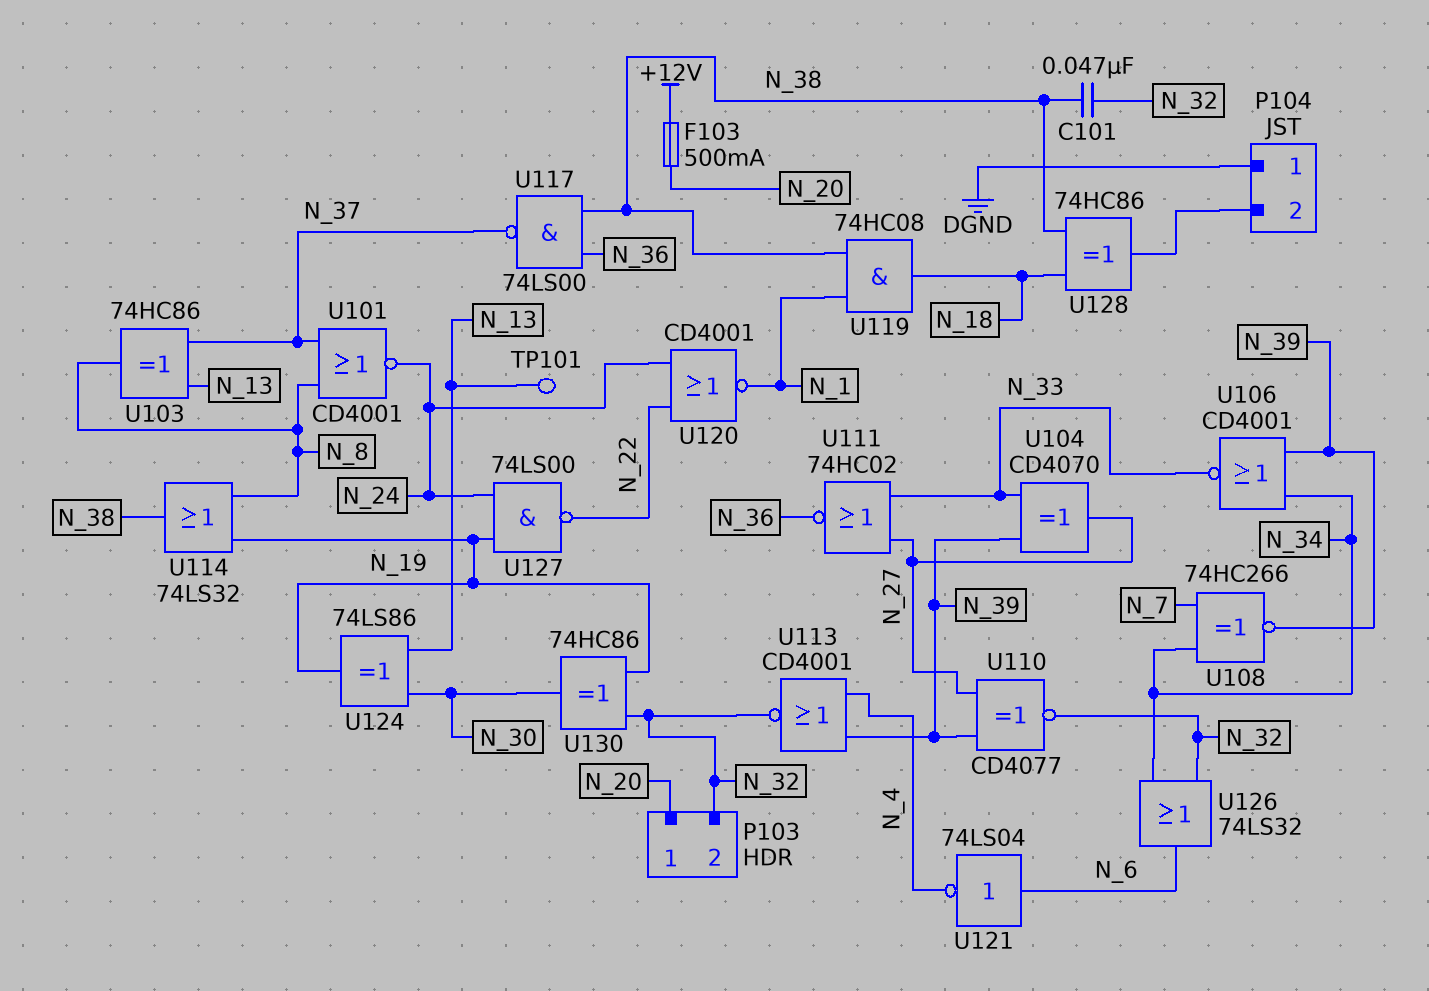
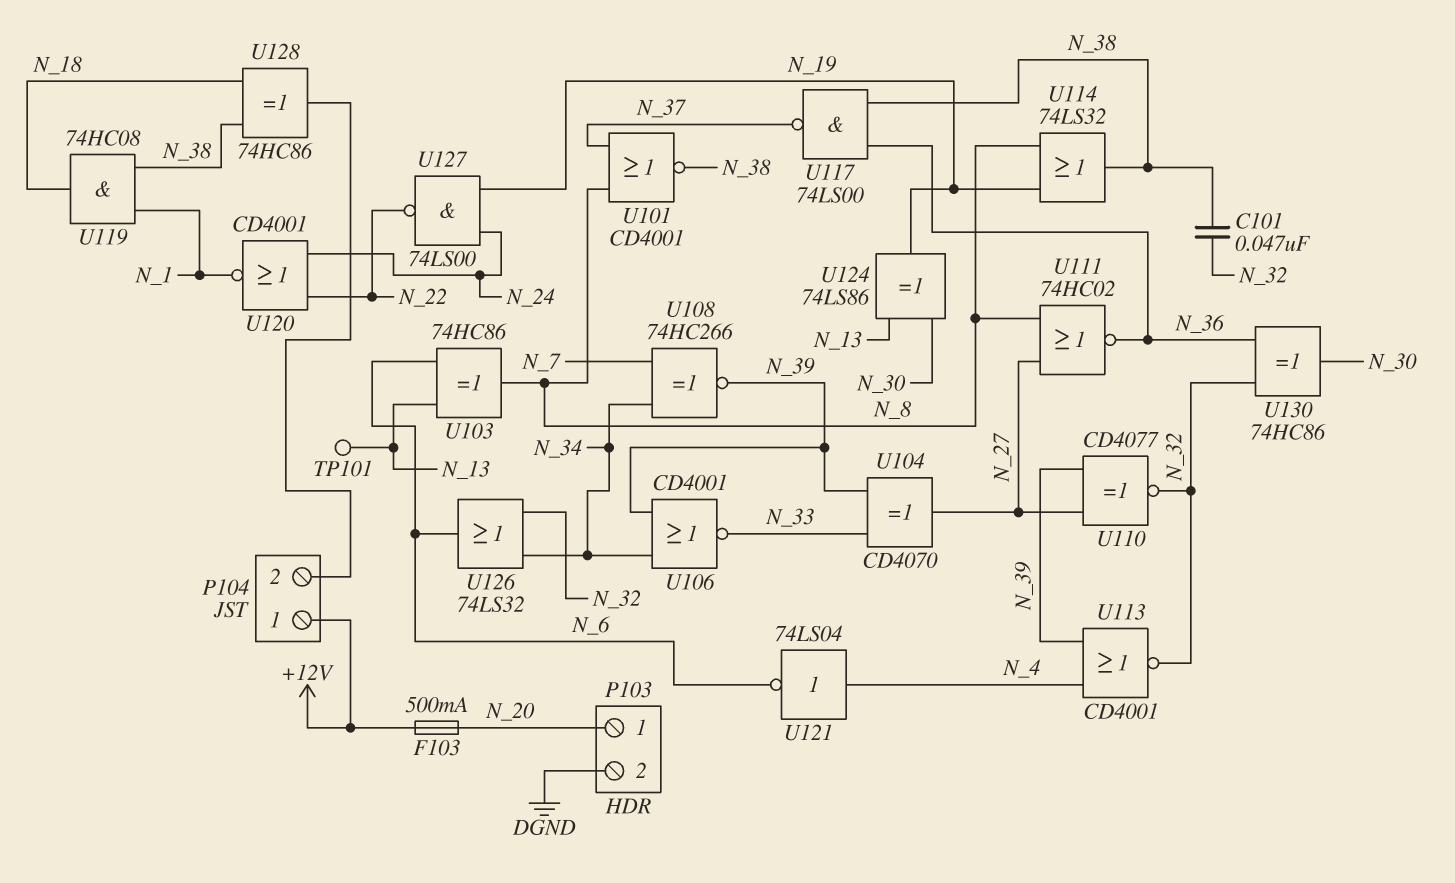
P103 pin 2: N_32 -> DGND
P104 pin 1: DGND -> +12V
U101: NOR CD4001 (in N_8, in N_37, out N_24) -> NOR CD4001 (in N_8, in N_37, out N_38)
U103: XOR 74HC86 (in N_13, in N_37, out N_8) -> XOR 74HC86 (in N_6, in N_13, out N_8)
U111: NOR 74HC02 (in N_27, in N_33, out N_36) -> NOR 74HC02 (in N_8, in N_27, out N_36)
U121: NOT 74LS04 (in N_6, out N_4) -> NOT 74LS04 (in N_4, out N_6)
U130: XOR 74HC86 (in N_19, in N_32, out N_30) -> XOR 74HC86 (in N_32, in N_36, out N_30)

